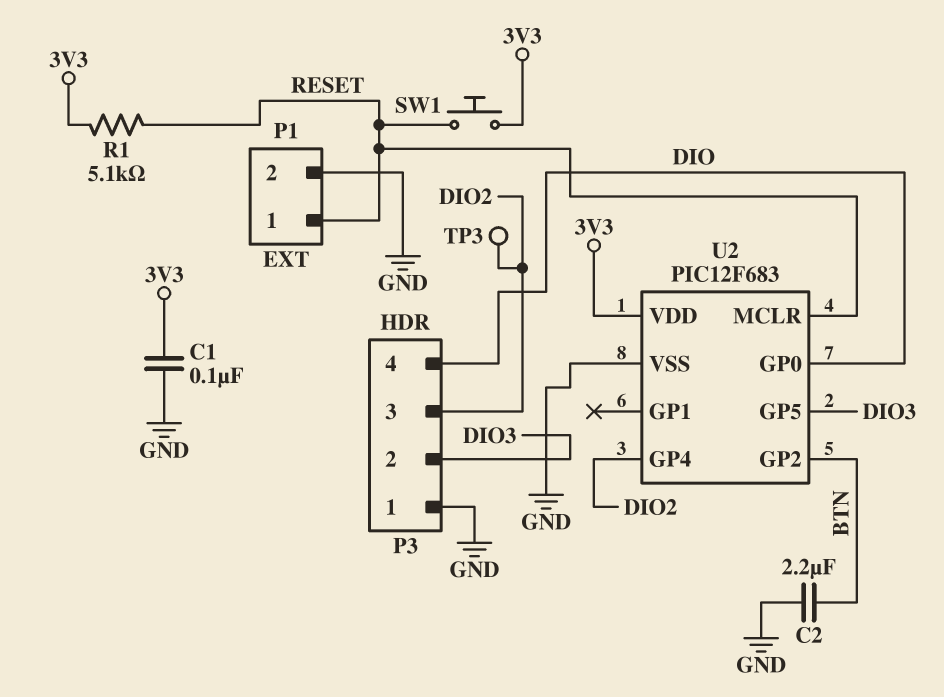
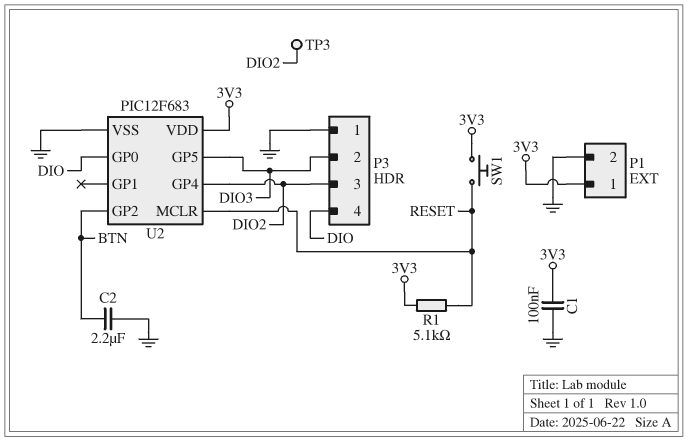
P1 pin 1: RESET -> 3V3

